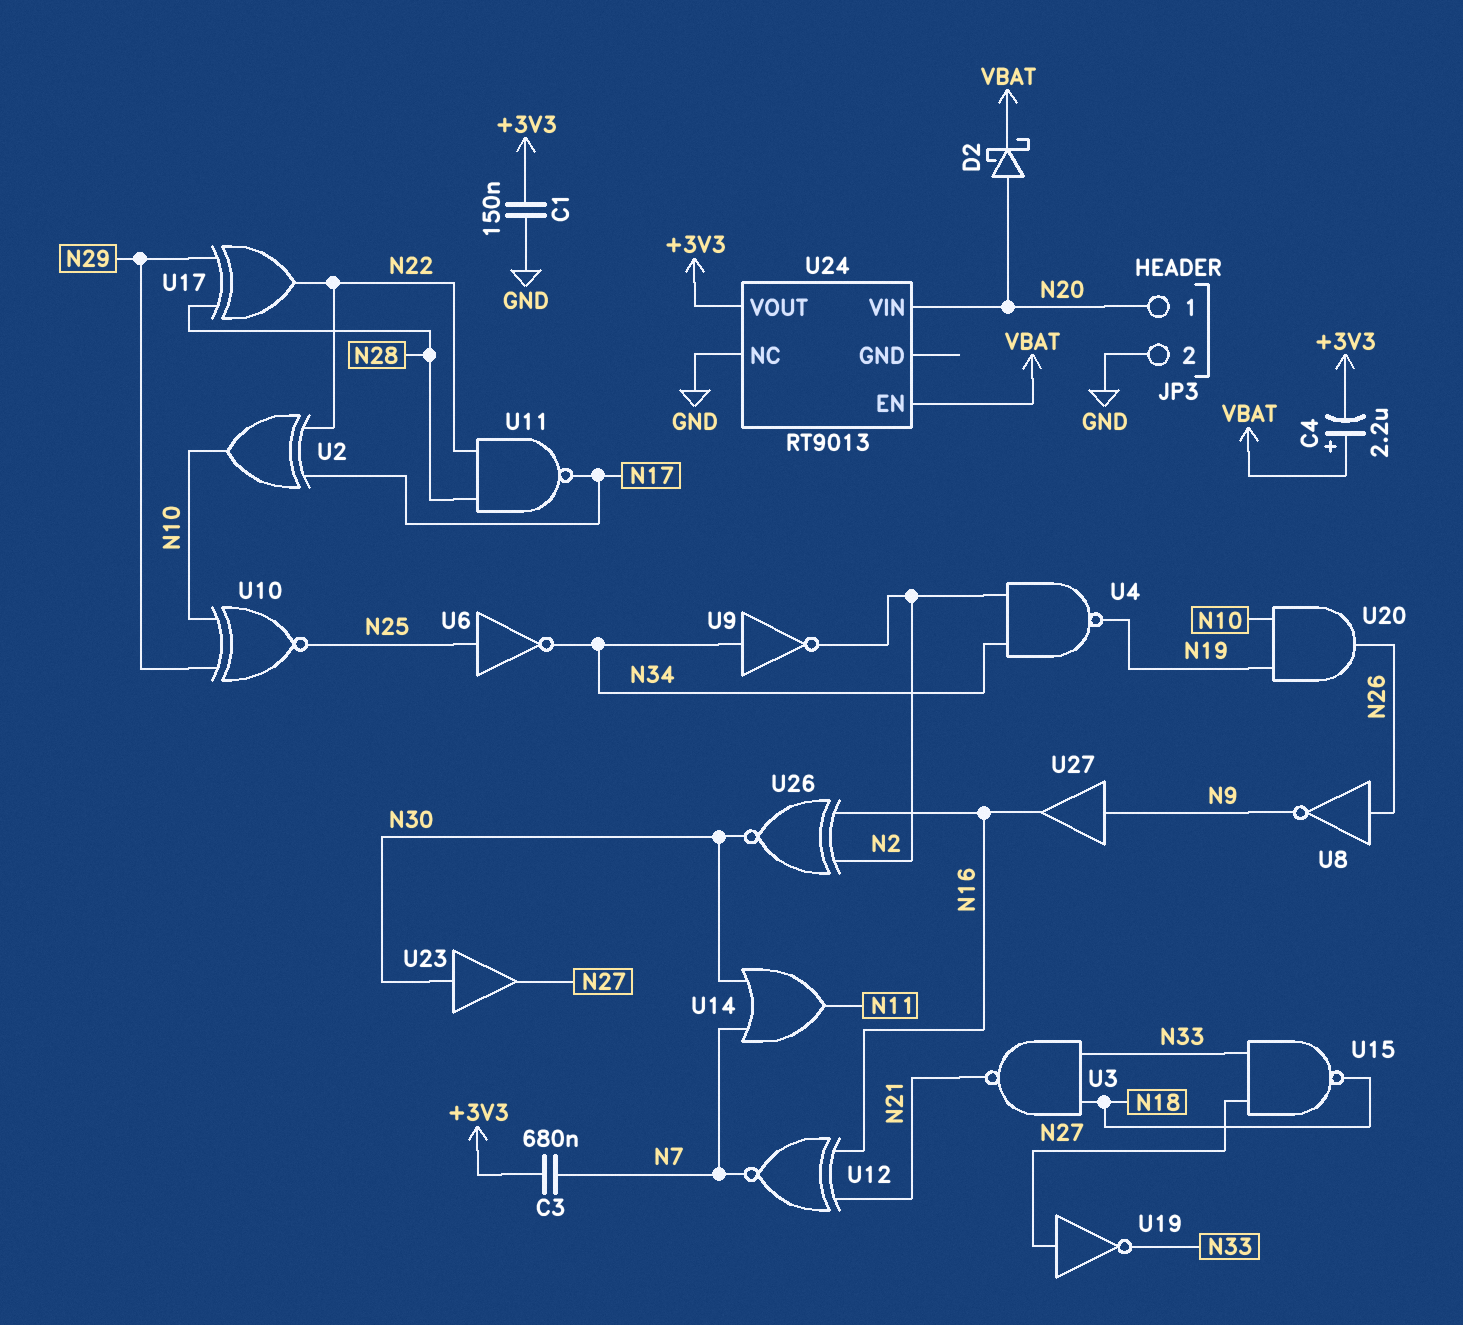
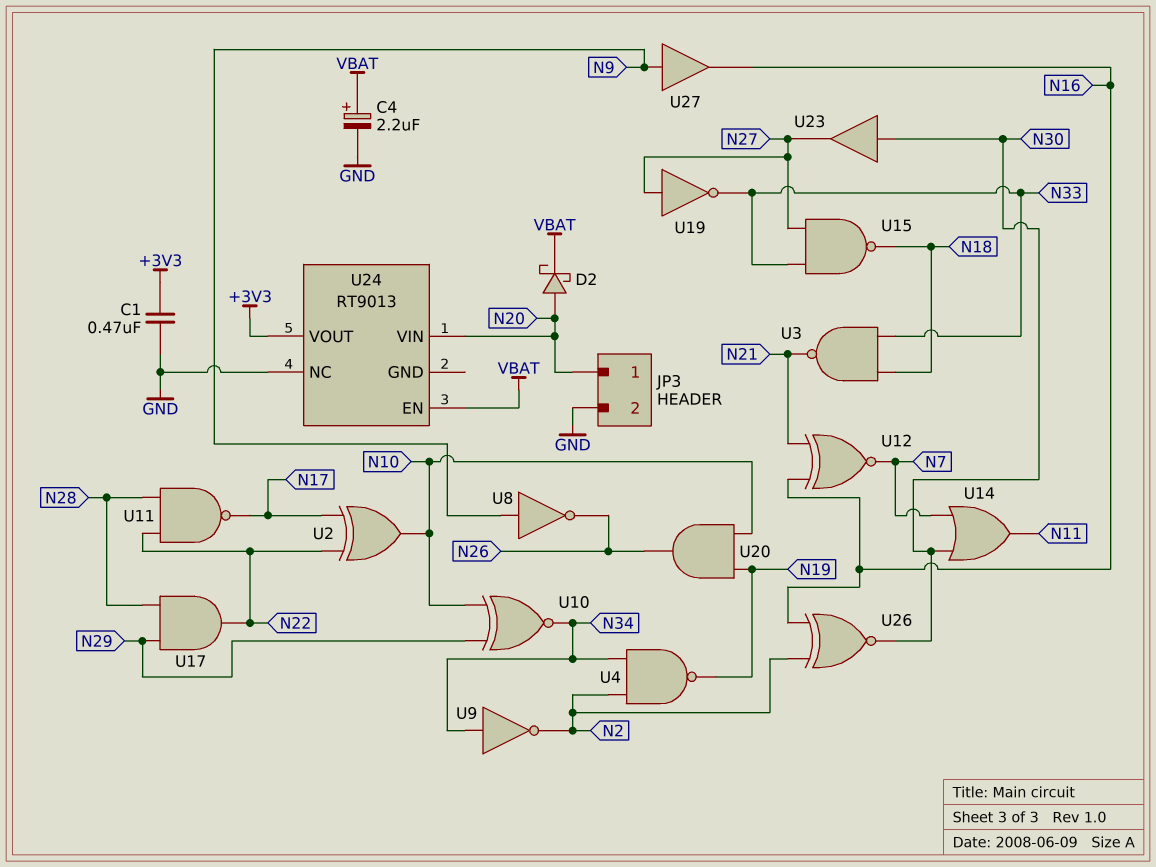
C1: 150nF (+3V3, GND) -> 470nF (+3V3, GND)
C3: 680nF (+3V3, N7) -> none
C4: 2.2uF (plus VBAT, minus +3V3) -> 2.2uF (plus VBAT, minus GND)
U6: NOT (in N25, out N34) -> none
U8: NOT (in N26, out N9) -> NOT (in N9, out N26)
U10: XNOR (in N10, in N29, out N25) -> XNOR (in N10, in N29, out N34)
U17: XOR (in N28, in N29, out N22) -> AND (in N28, in N29, out N22)

